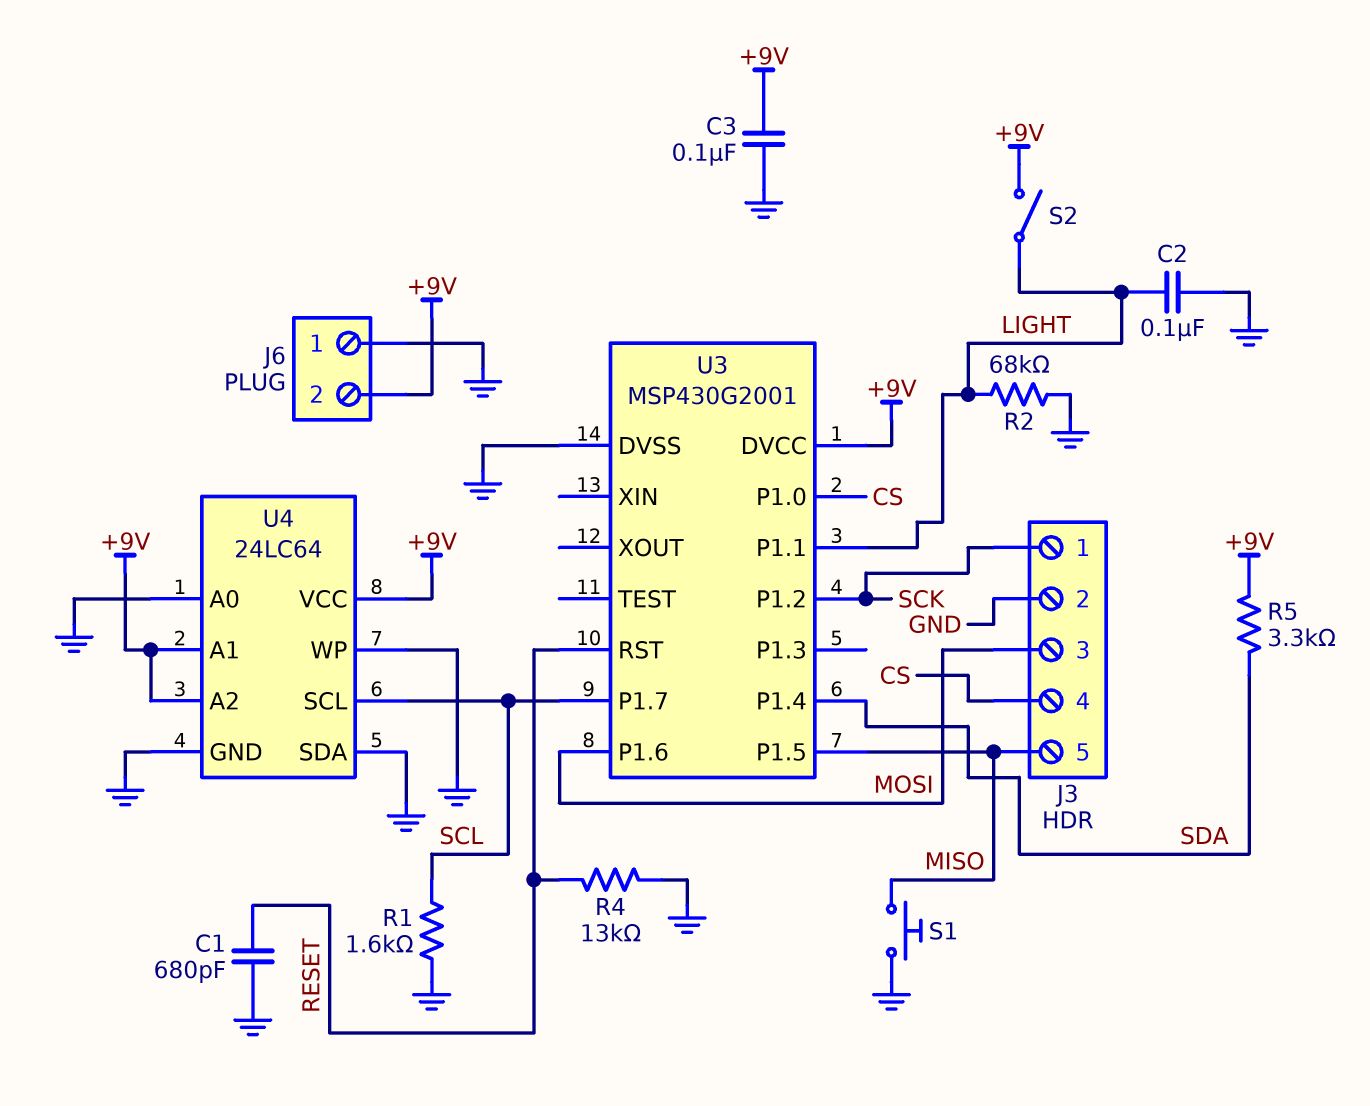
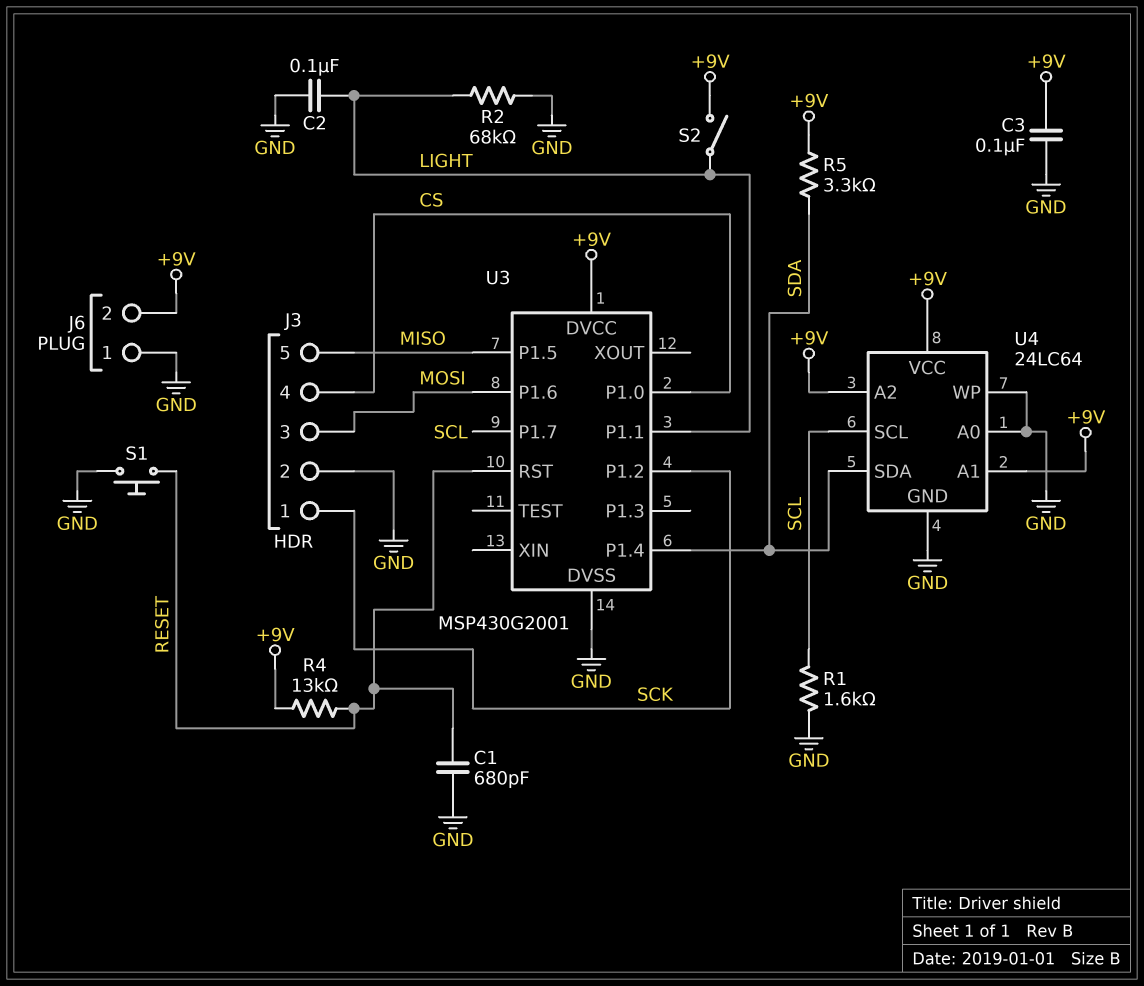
R4: 13k (GND, RESET) -> 13k (+9V, RESET)
S1: button (GND, MISO) -> button (GND, RESET)
U4 pin SDA: GND -> SDA

